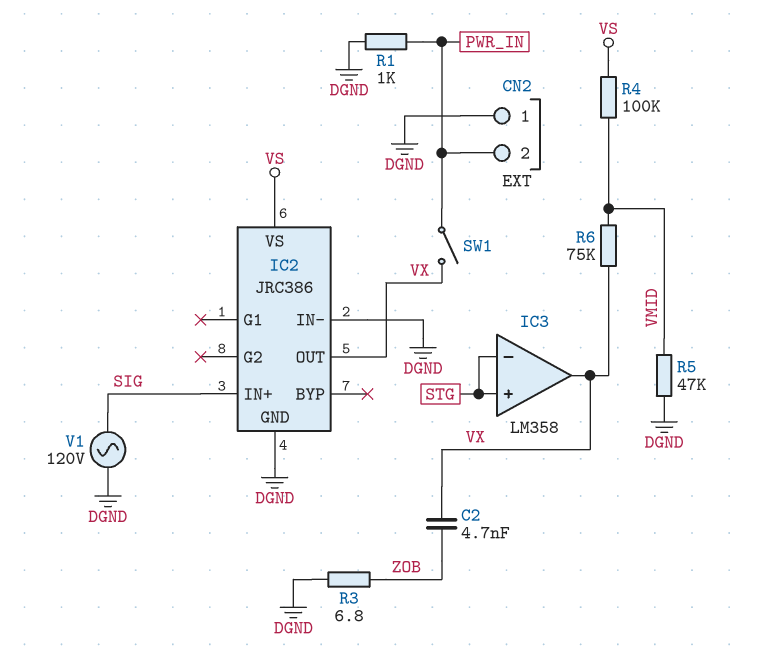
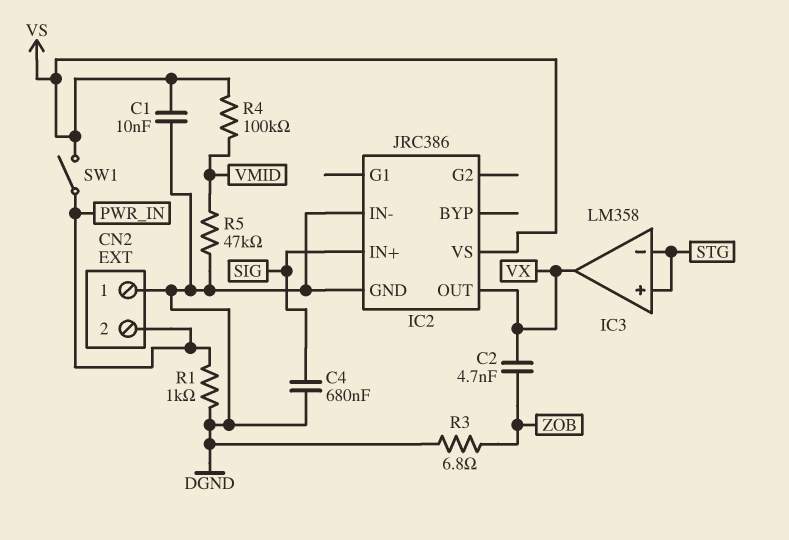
C1: none -> 10nF (DGND, VS)
C4: none -> 680nF (DGND, SIG)
R6: 75k (VMID, VX) -> none
SW1: switch (PWR_IN, VX) -> switch (PWR_IN, VS)
V1: AC 120V (DGND, SIG) -> none

